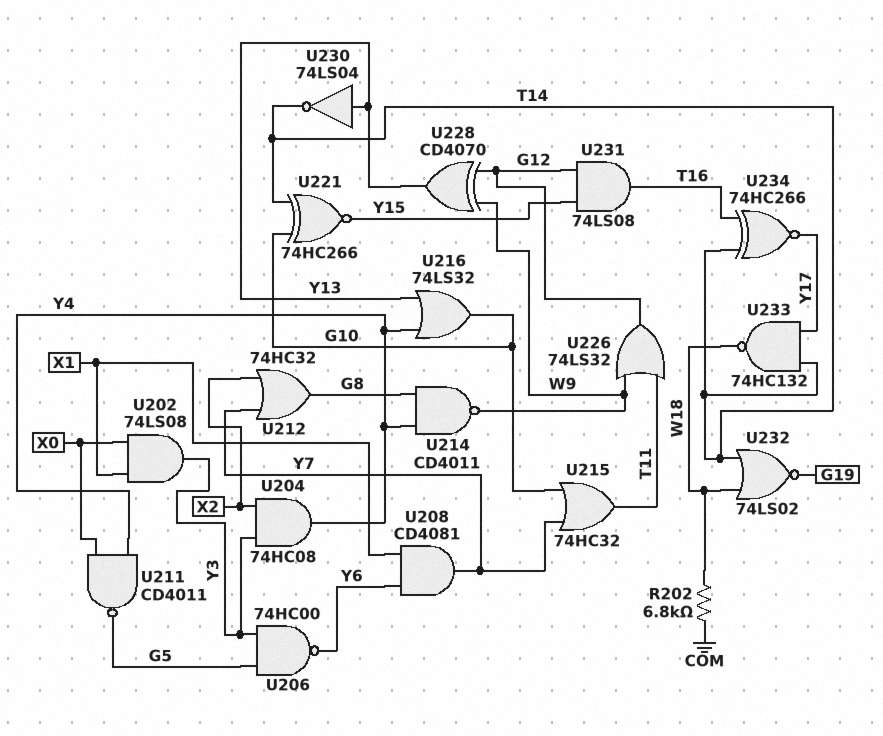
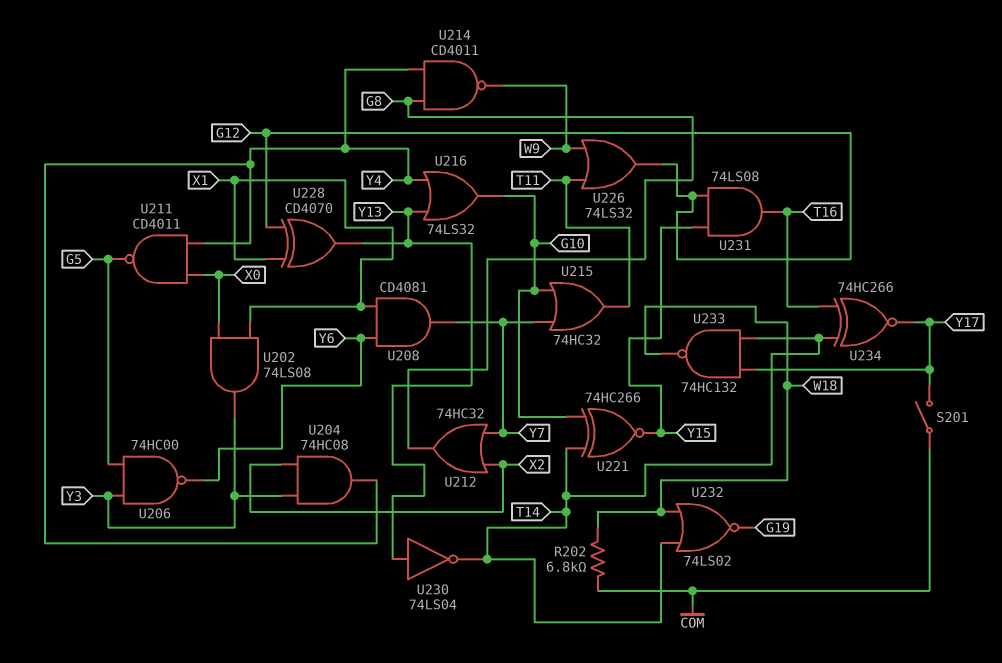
S201: none -> switch (COM, Y17)
U228: XOR CD4070 (in G12, in W9, out Y13) -> XOR CD4070 (in G12, in X1, out Y13)

